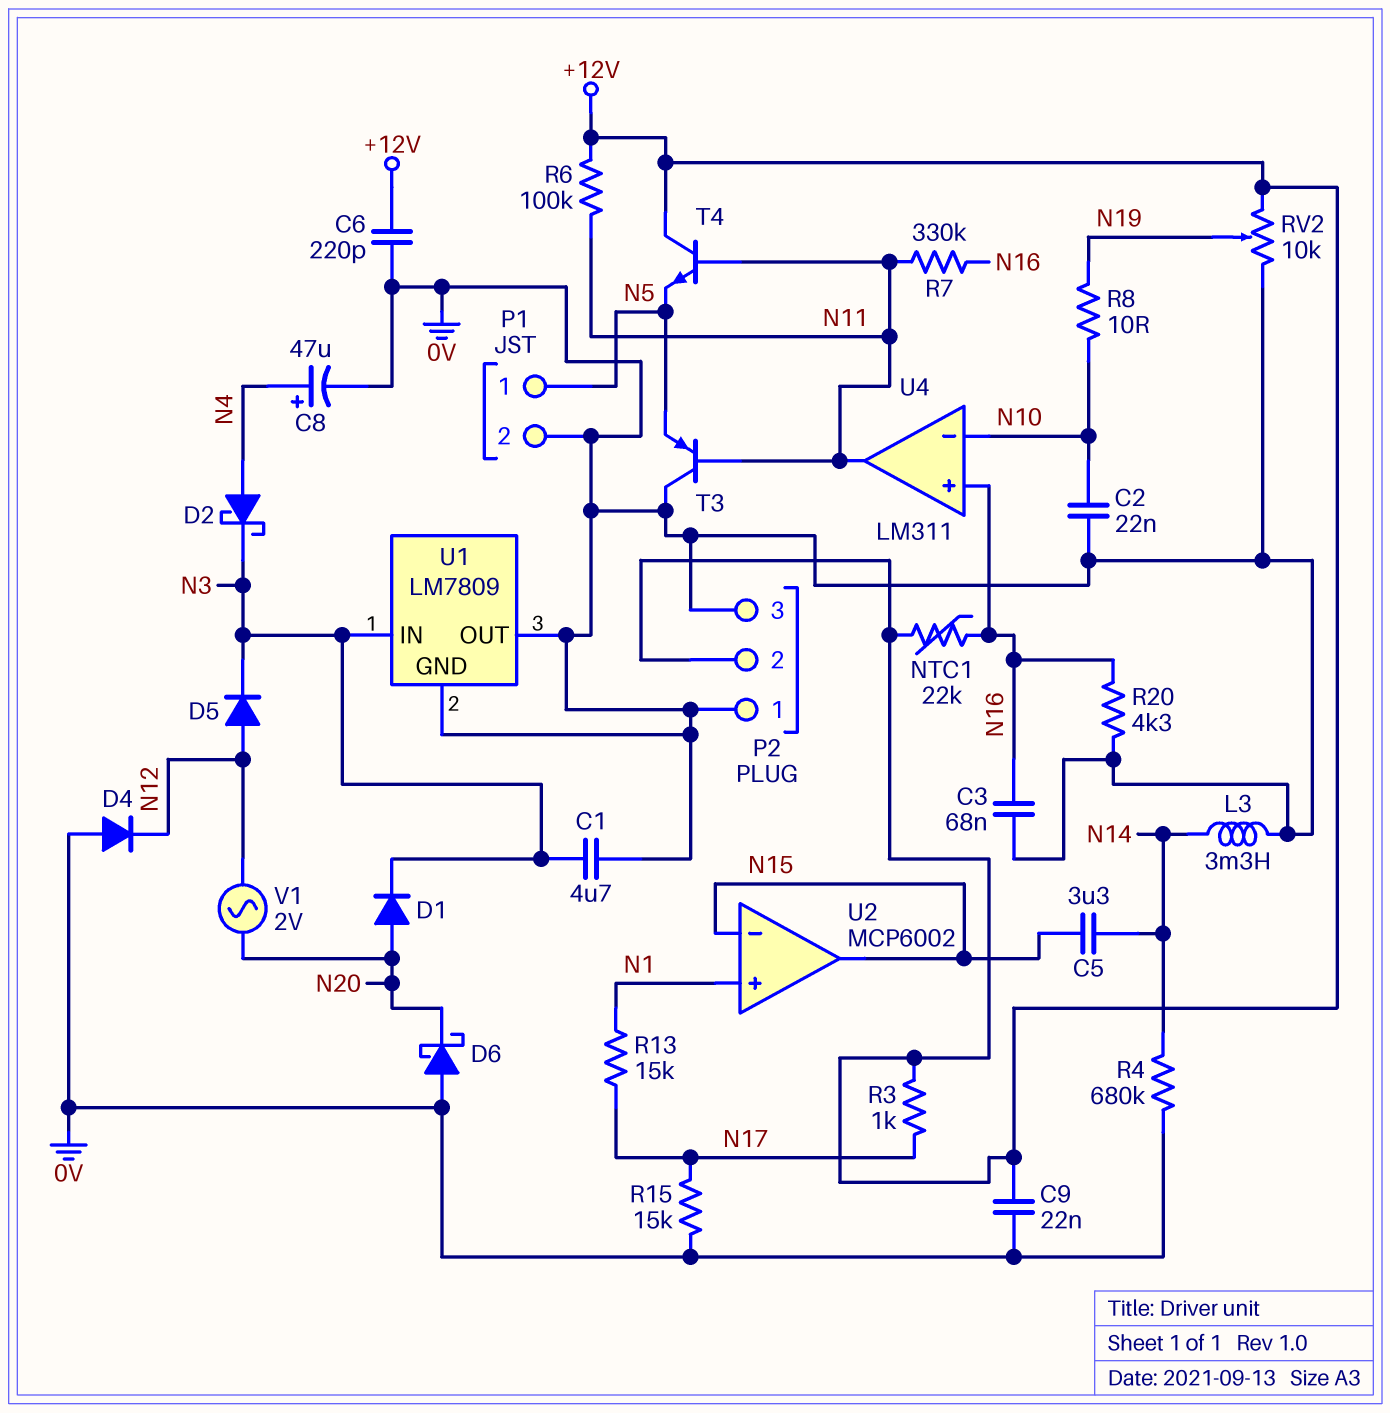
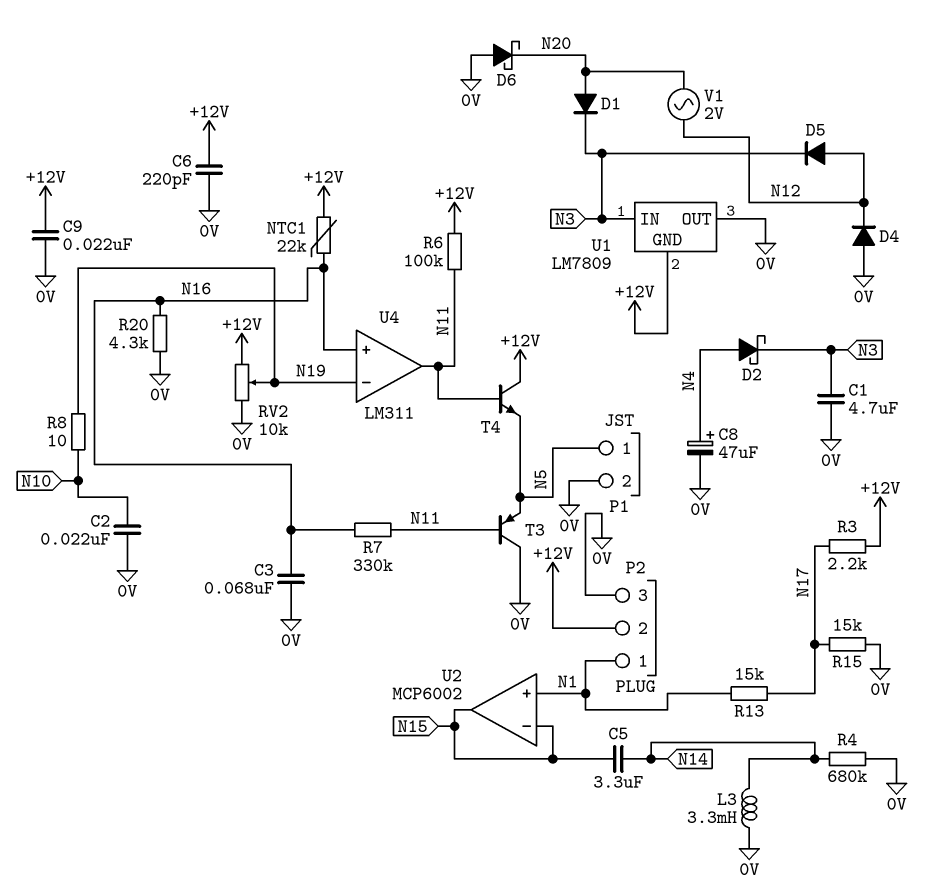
P2 pin 1: 0V -> N1
R3: 1k (+12V, N17) -> 2.2k (+12V, N17)
U1 pin GND: 0V -> +12V
U4 pin in-: N10 -> N19

